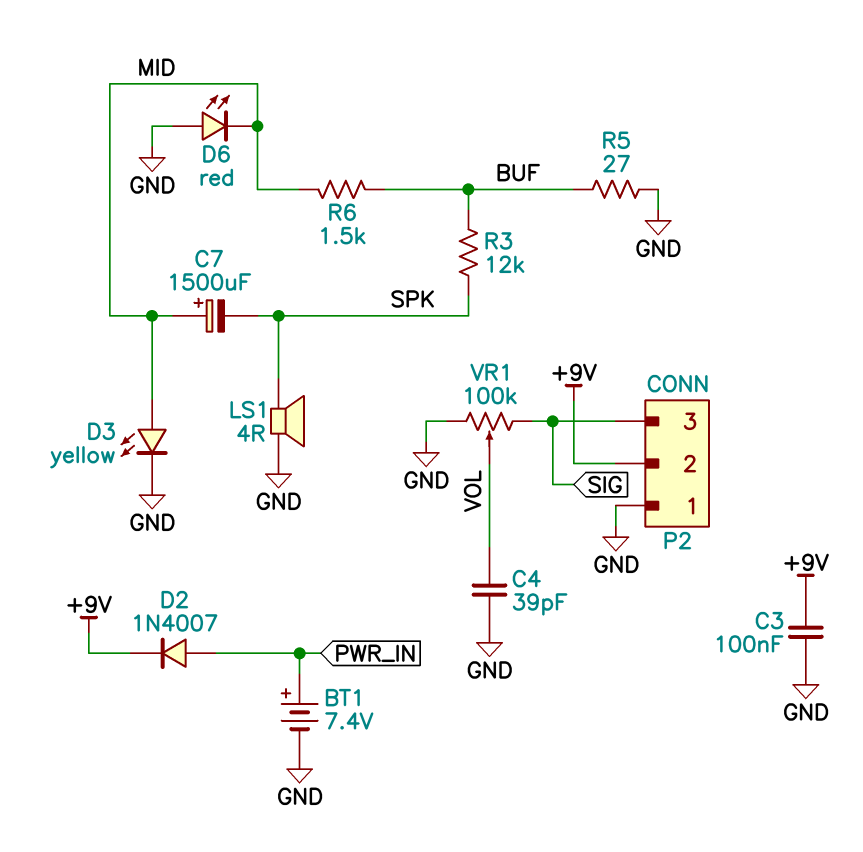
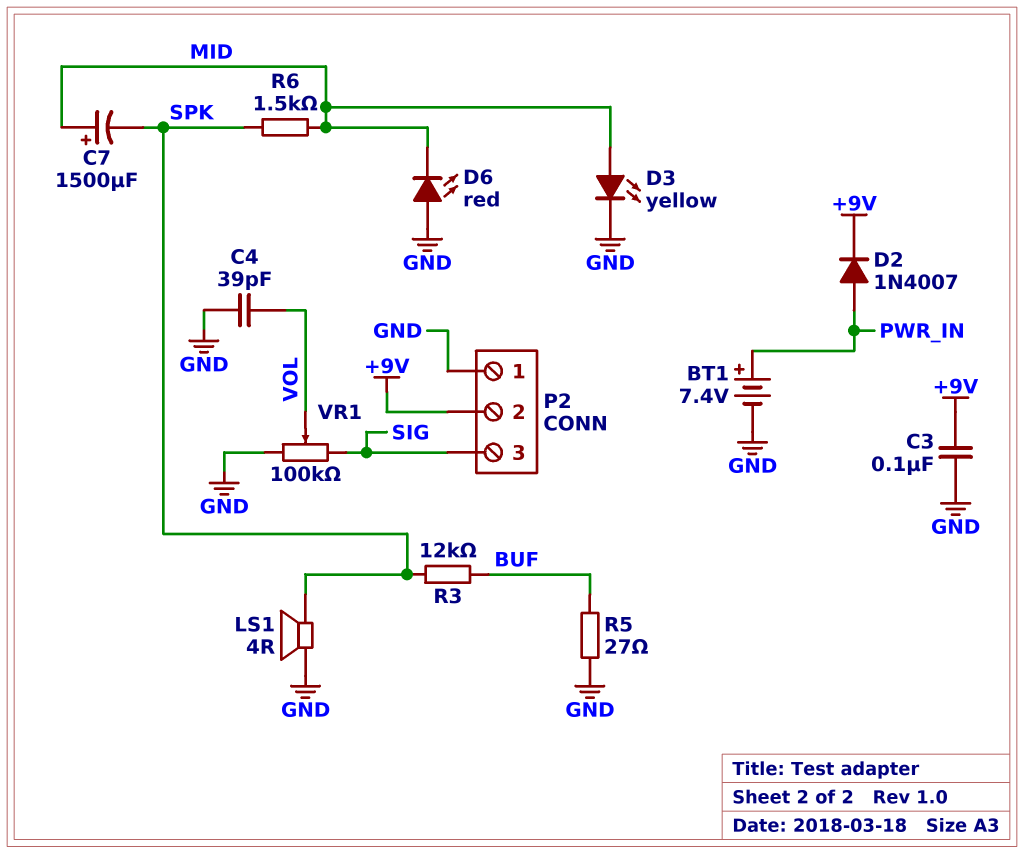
R6: 1.5k (BUF, MID) -> 1.5k (MID, SPK)

